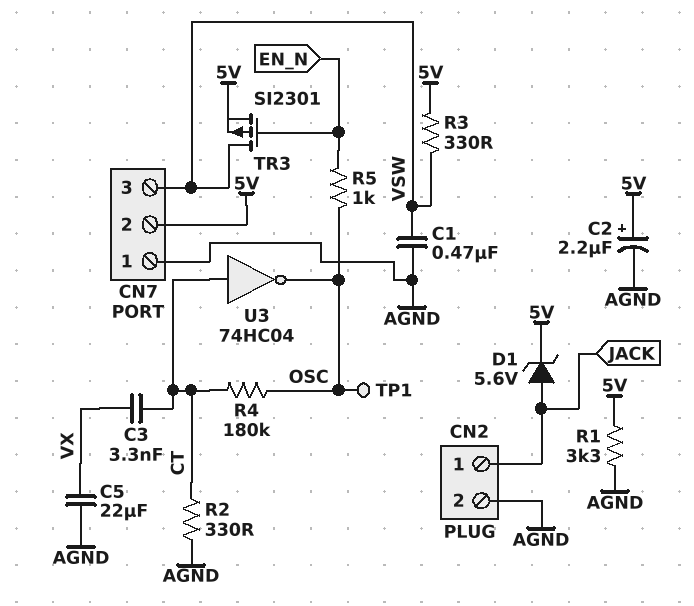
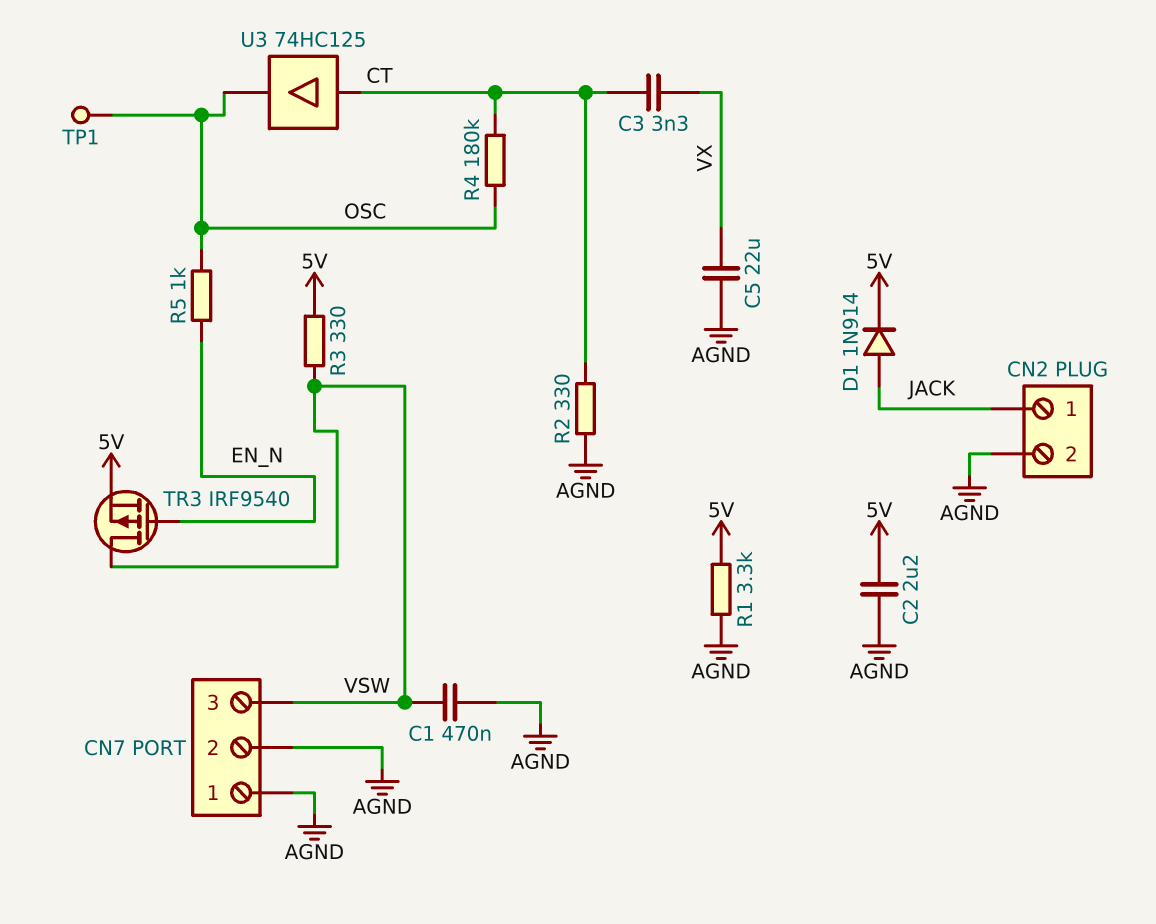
C2: 2.2uF (plus 5V, minus AGND) -> 2.2uF (5V, AGND)
CN7 pin 2: 5V -> AGND
D1: zener 5.6V (A JACK, K 5V) -> diode 1N914 (A JACK, K 5V)
TR3: PMOS SI2301 (G EN_N, D VSW, S 5V) -> PMOS IRF9540 (G EN_N, D VSW, S 5V)
U3: NOT 74HC04 (in CT, out OSC) -> buffer 74HC125 (in CT, out OSC)

